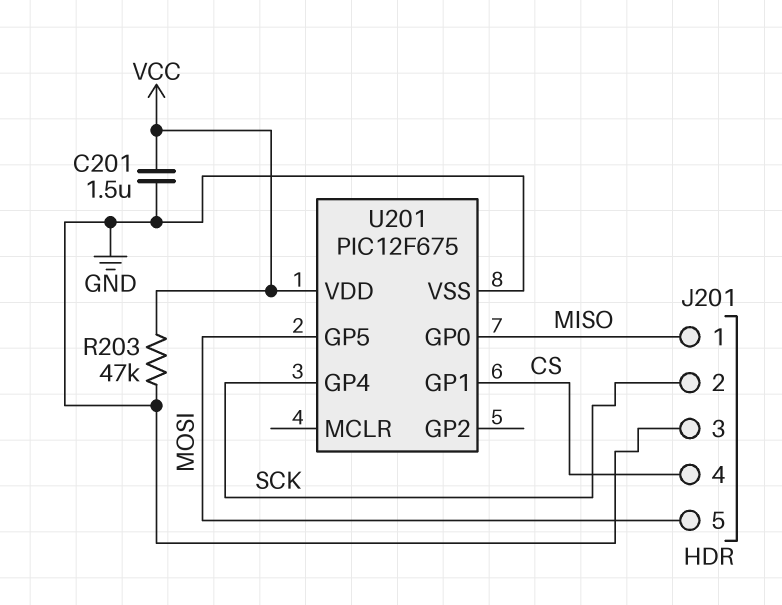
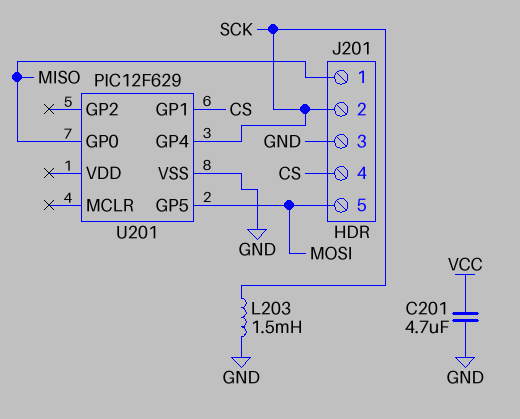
C201: 1.5uF (GND, VCC) -> 4.7uF (GND, VCC)
L203: none -> 1.5mH (GND, SCK)
R203: 47k (GND, VCC) -> none
U201: PIC12F675 -> PIC12F629
U201 pin VDD: VCC -> none

